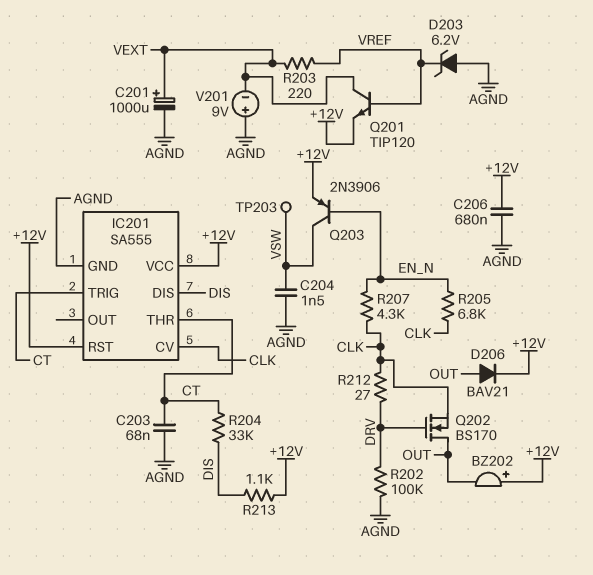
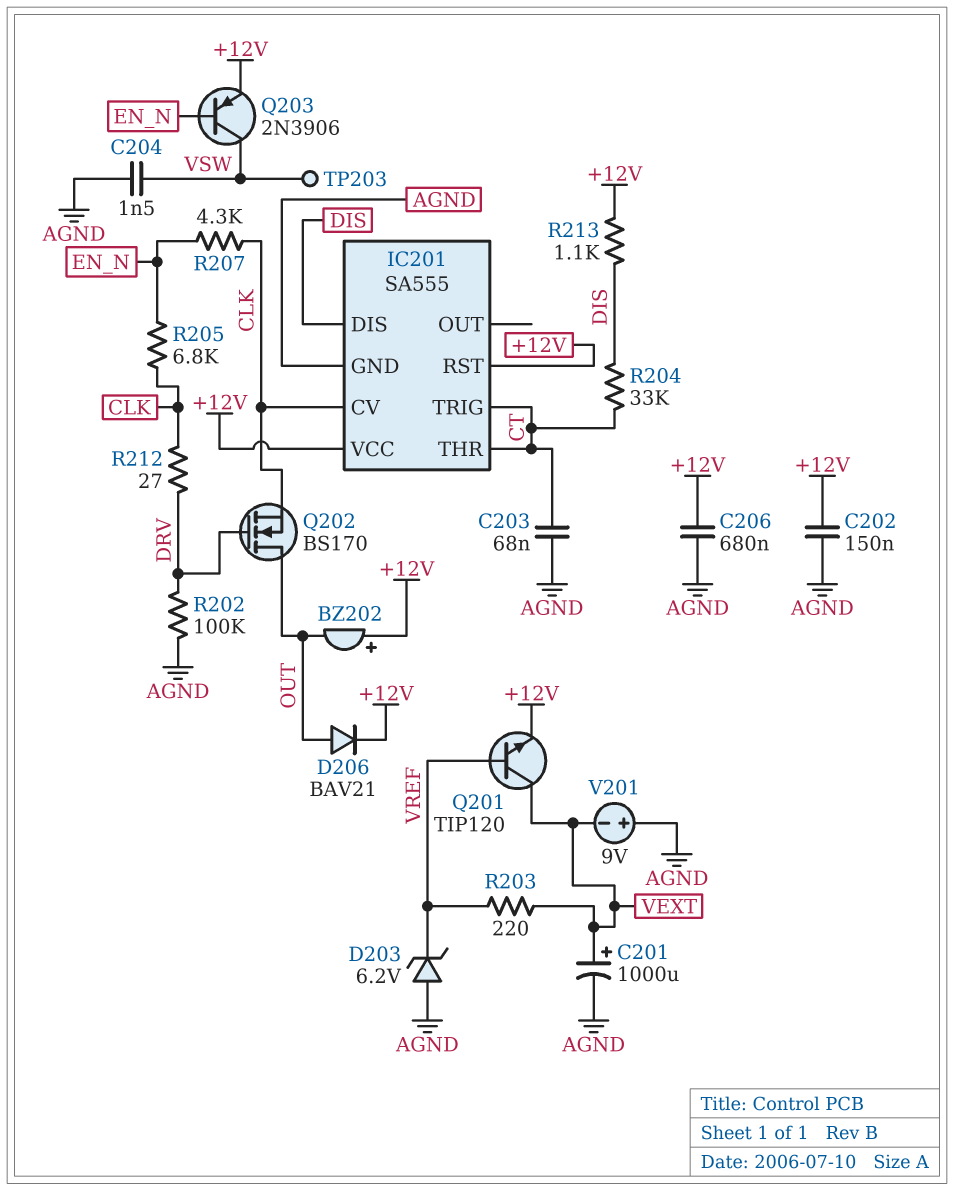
C202: none -> 150nF (+12V, AGND)

